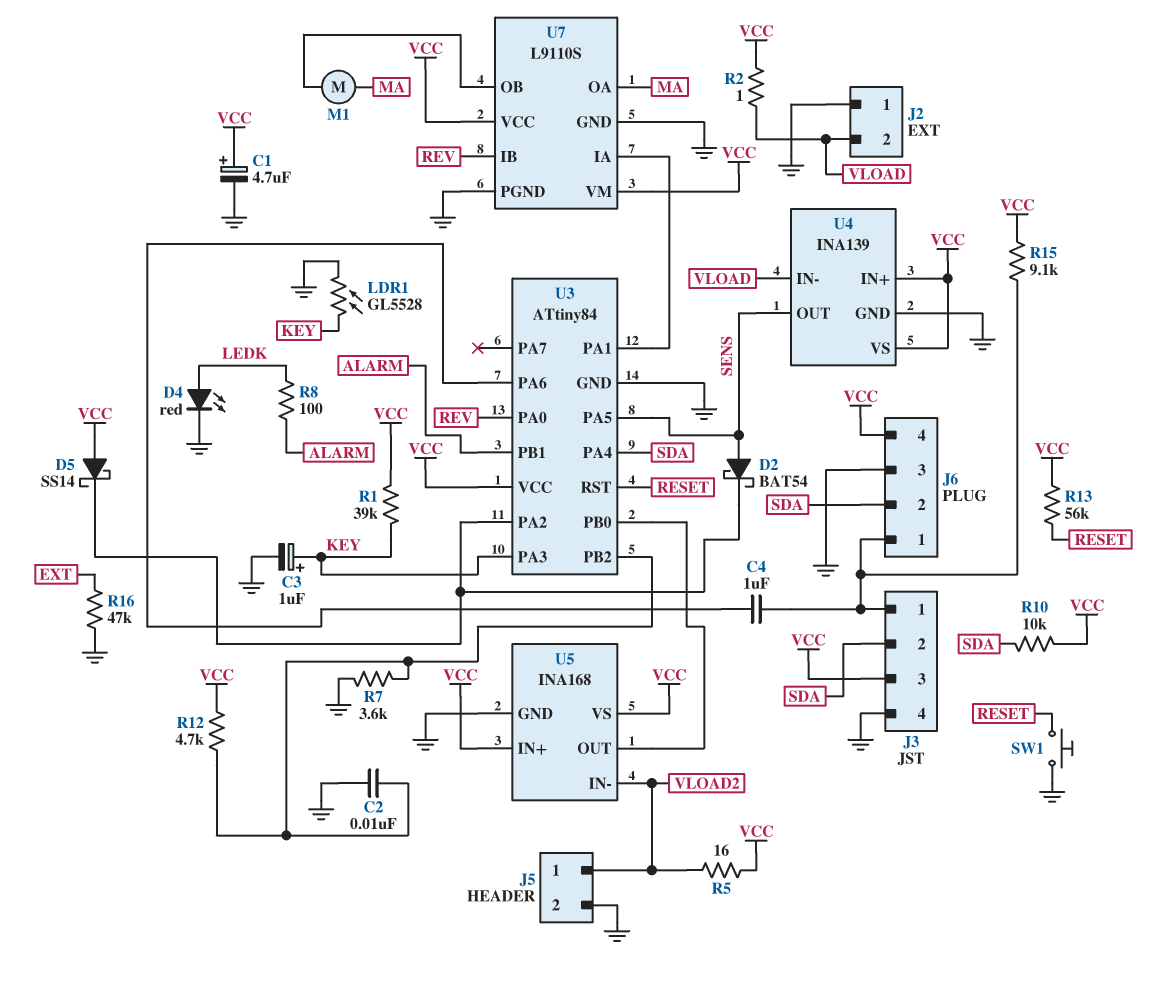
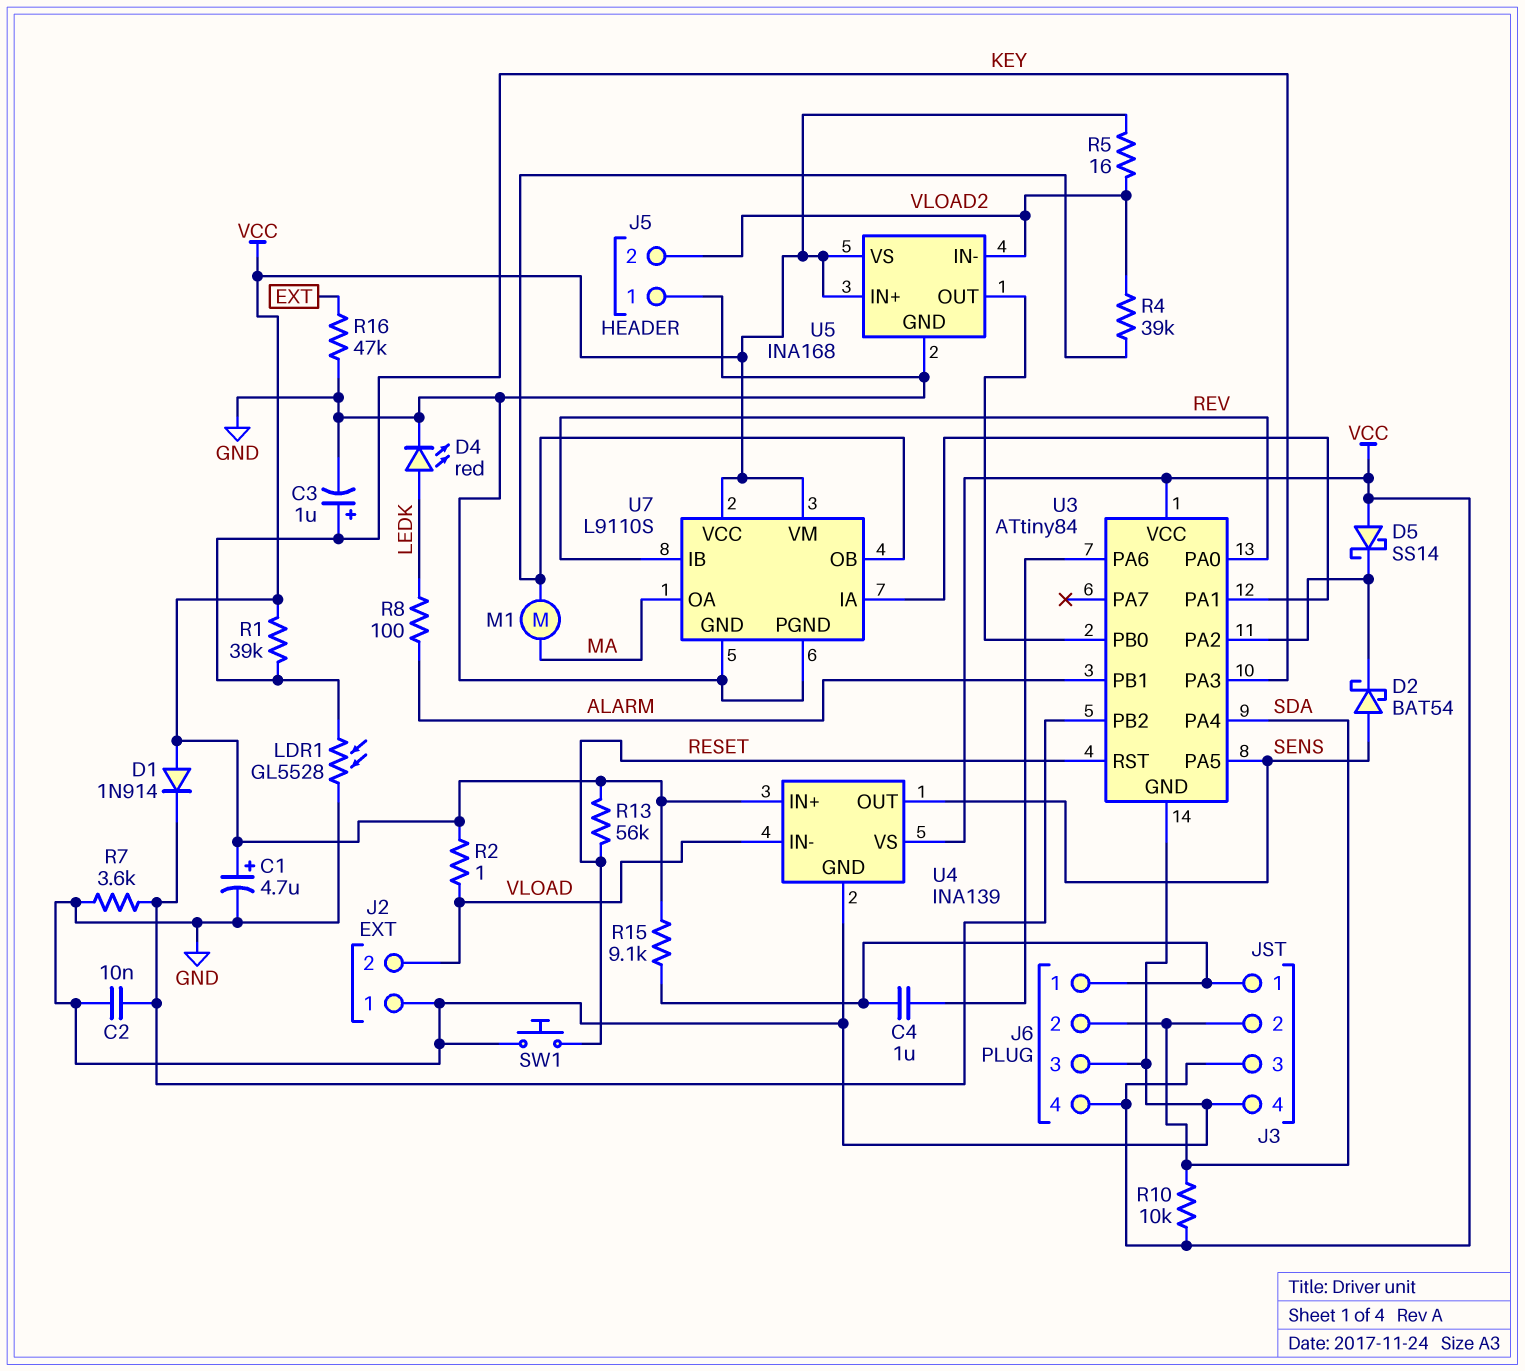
D1: none -> diode 1N914 (A VCC, K U3/PB2)
J5 pin 1: VLOAD2 -> GND
J5 pin 2: GND -> VLOAD2
R4: none -> 39k (U7/OB, VLOAD2)
R12: 4.7k (U3/PB2, VCC) -> none

